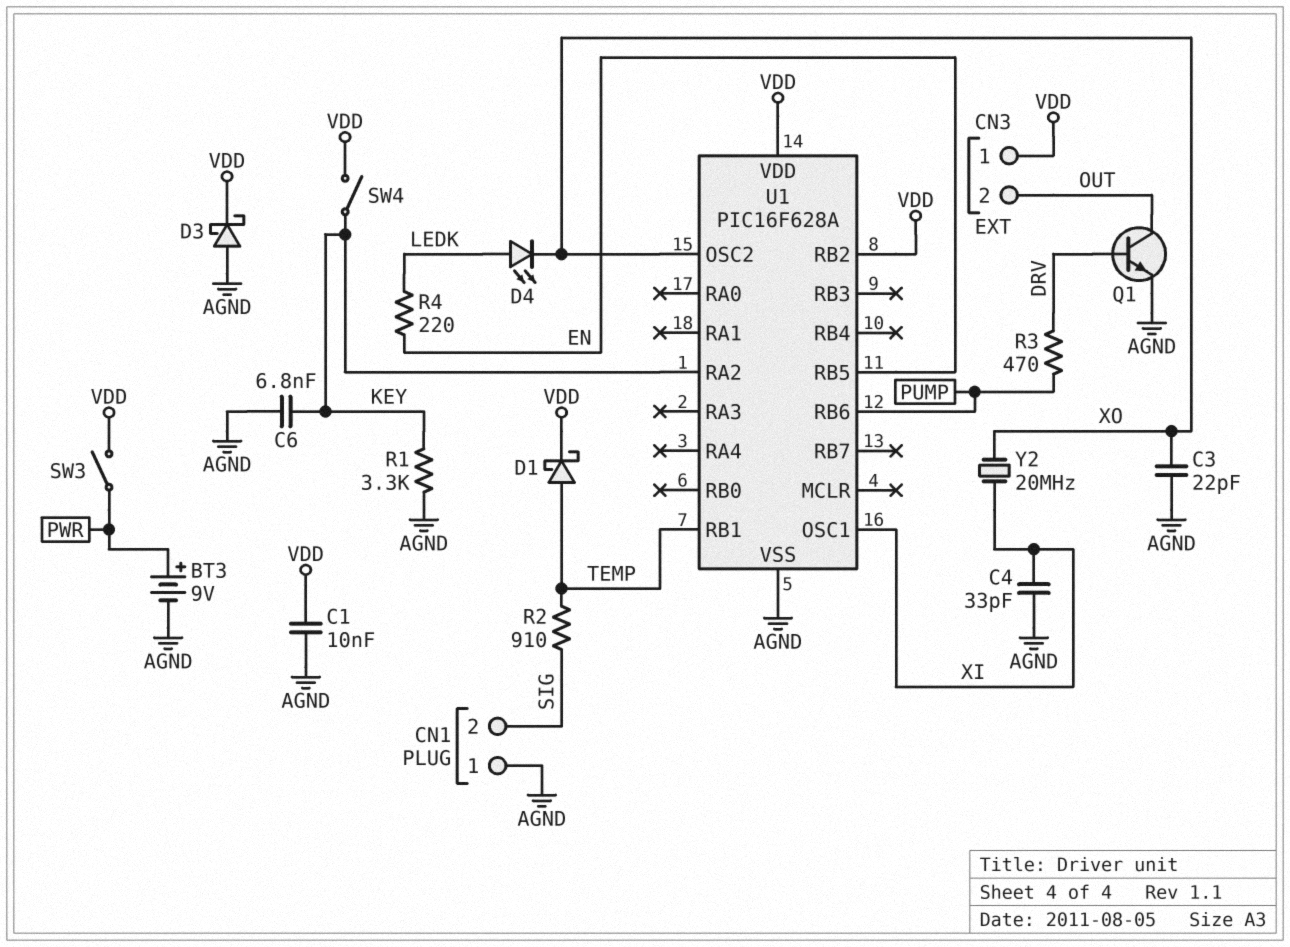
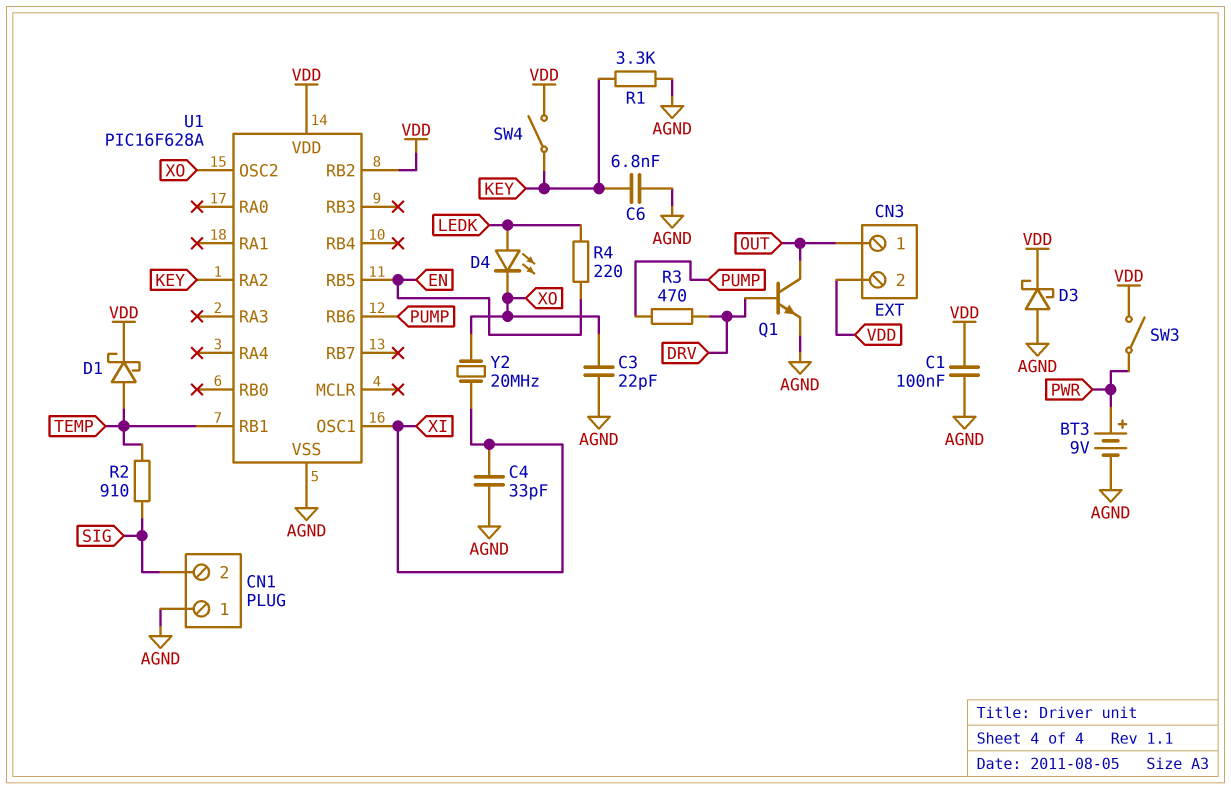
C1: 10nF (AGND, VDD) -> 100nF (AGND, VDD)
CN3 pin 1: VDD -> OUT
CN3 pin 2: OUT -> VDD

